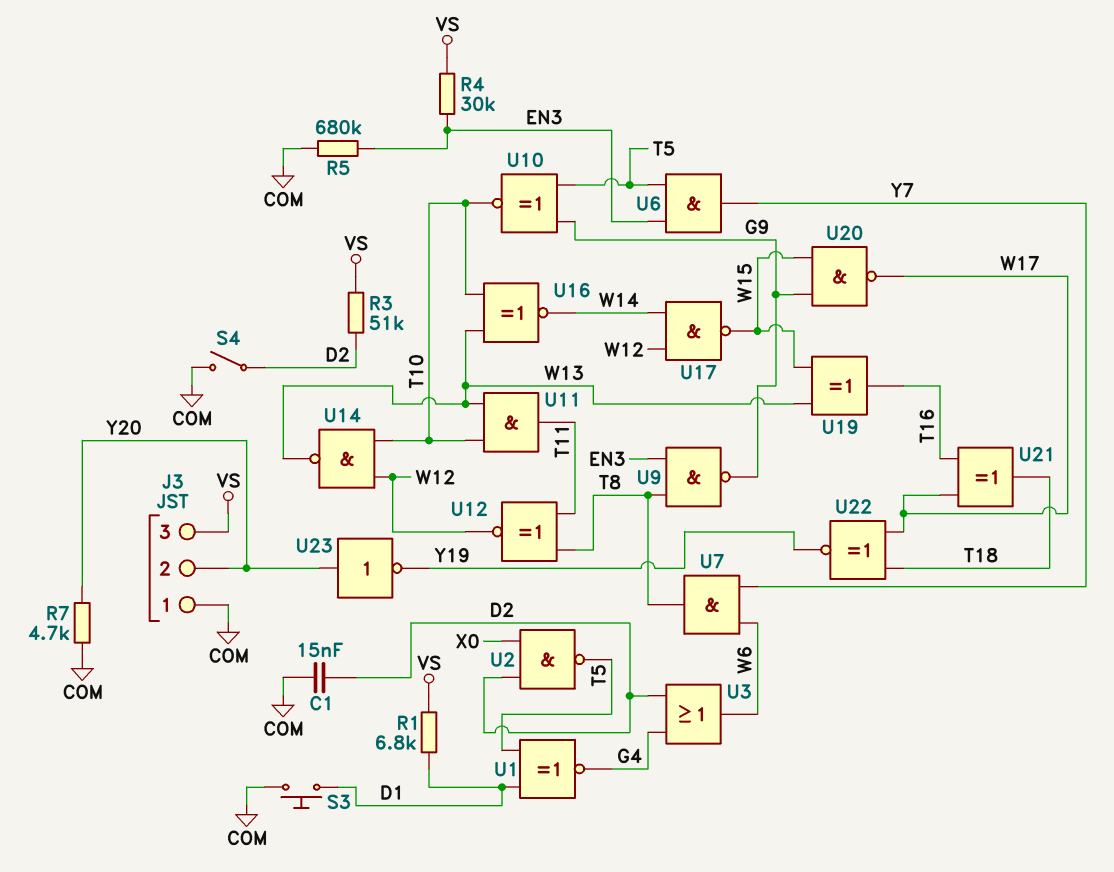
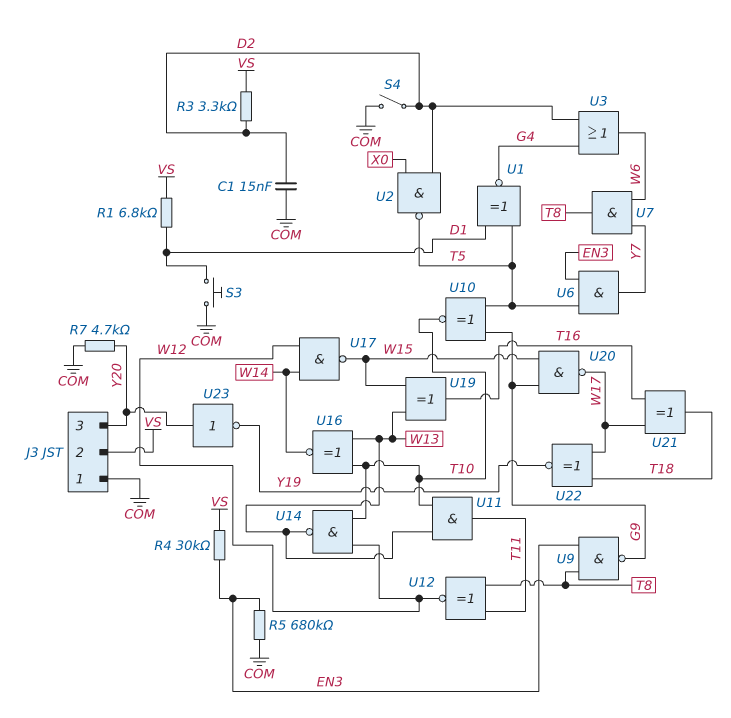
J3 pin 2: Y20 -> VS
J3 pin 3: VS -> Y20
R3: 51k (D2, VS) -> 3.3k (D2, VS)

